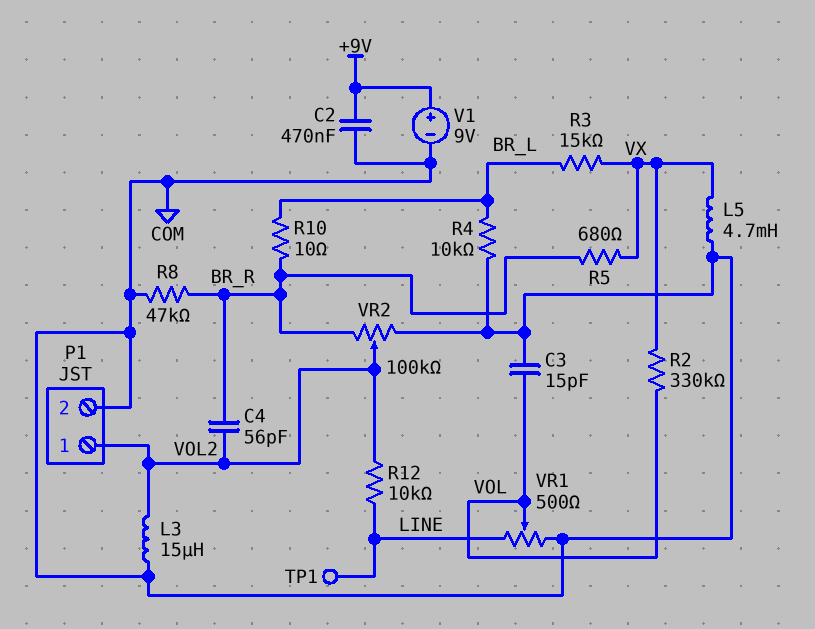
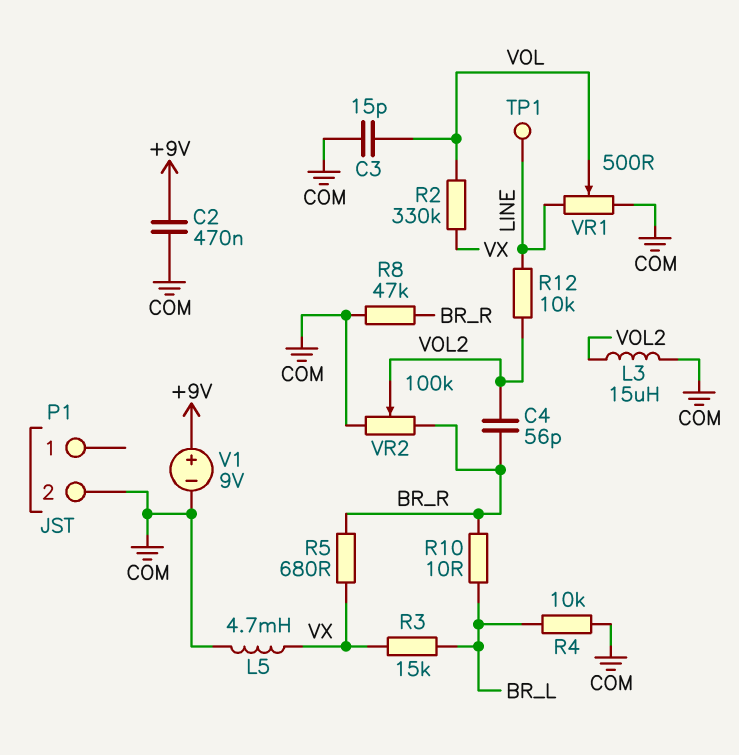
P1 pin 1: VOL2 -> none

